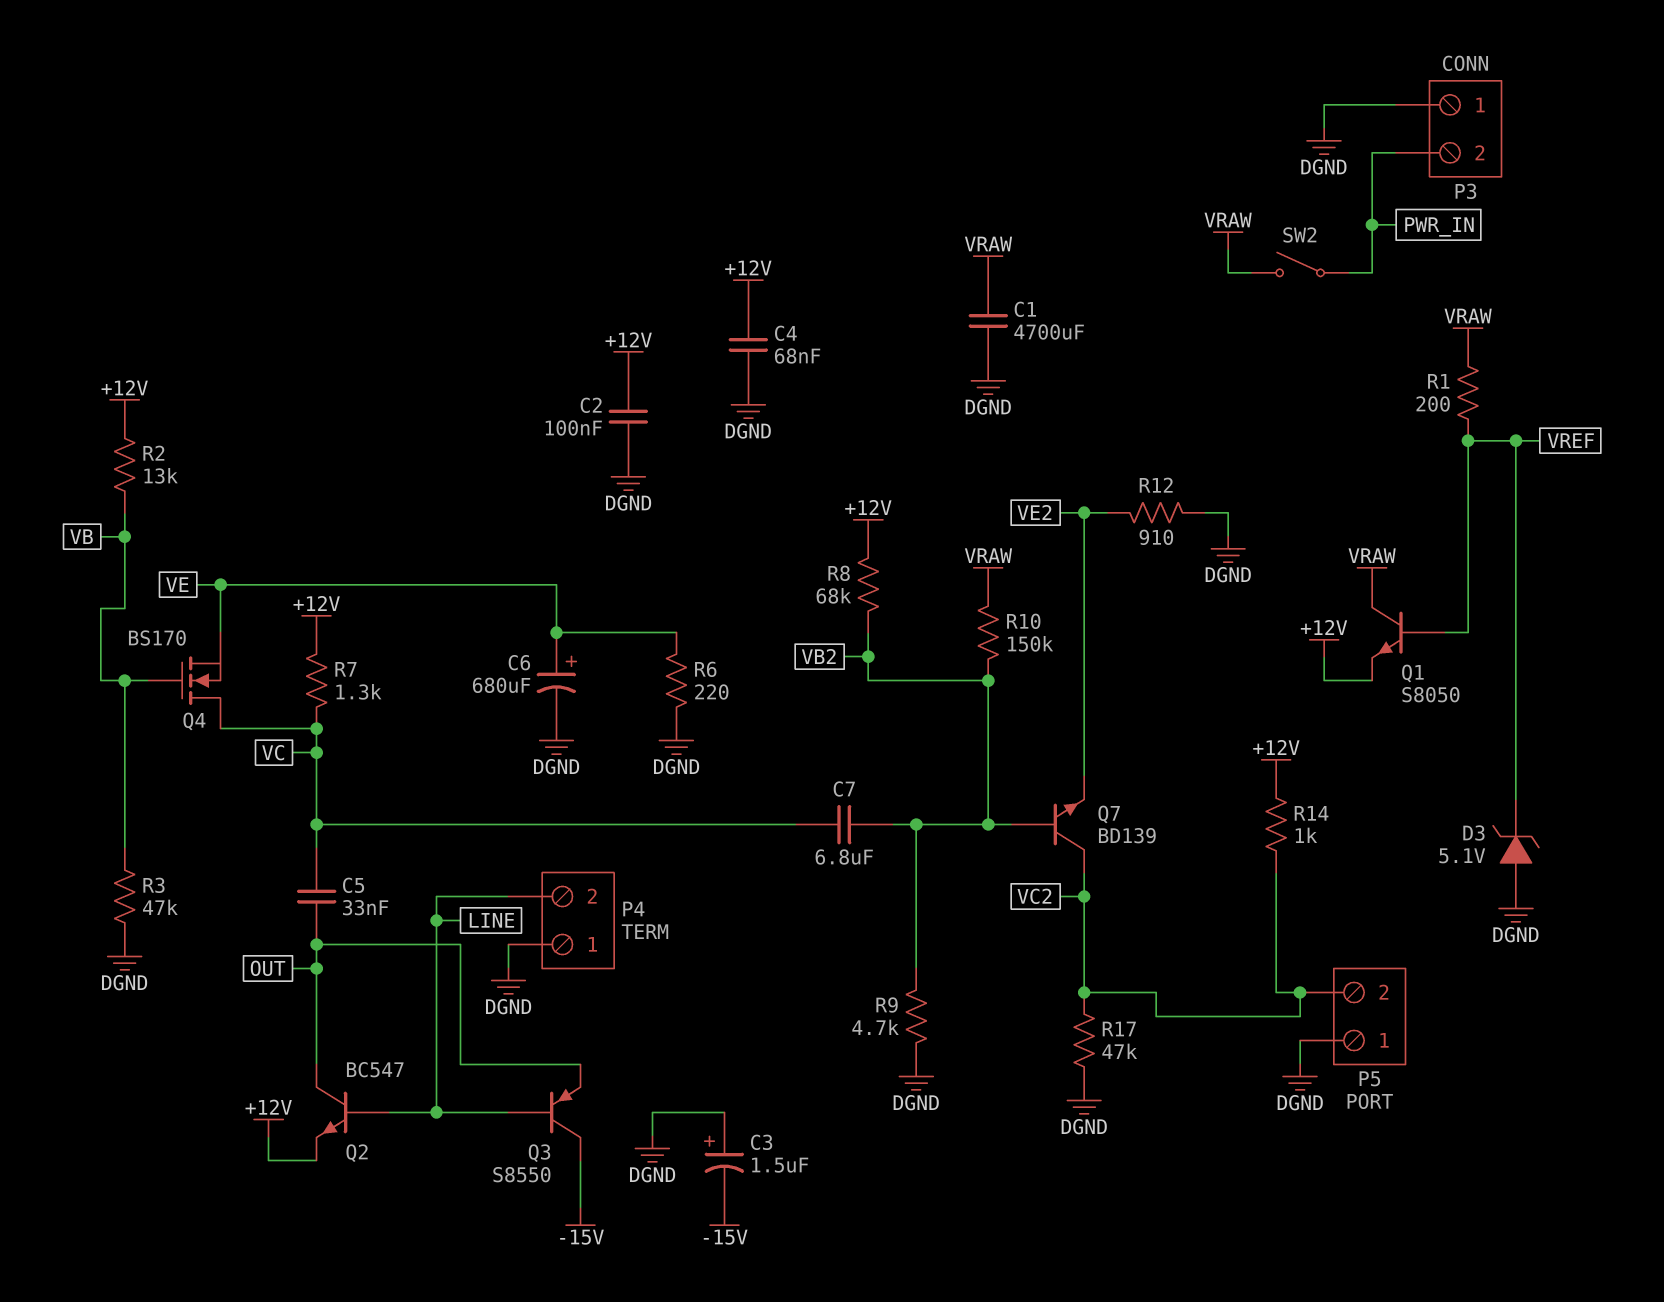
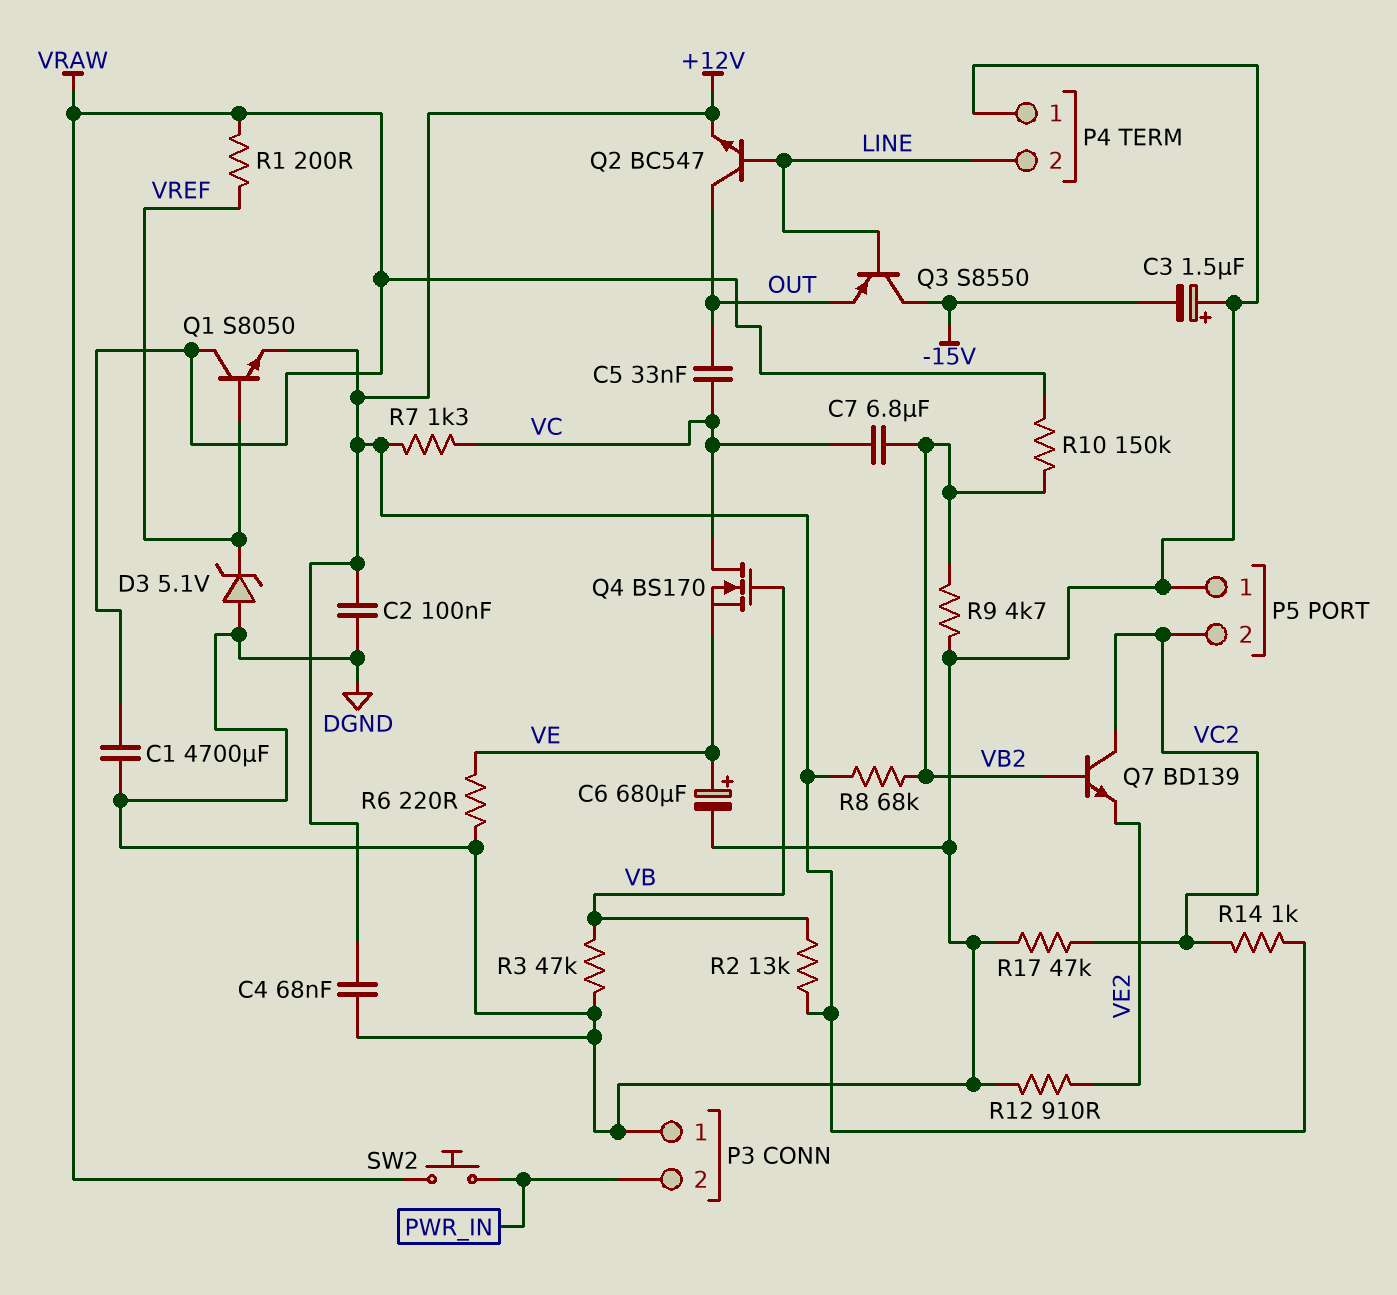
SW2: switch (PWR_IN, VRAW) -> button (PWR_IN, VRAW)

